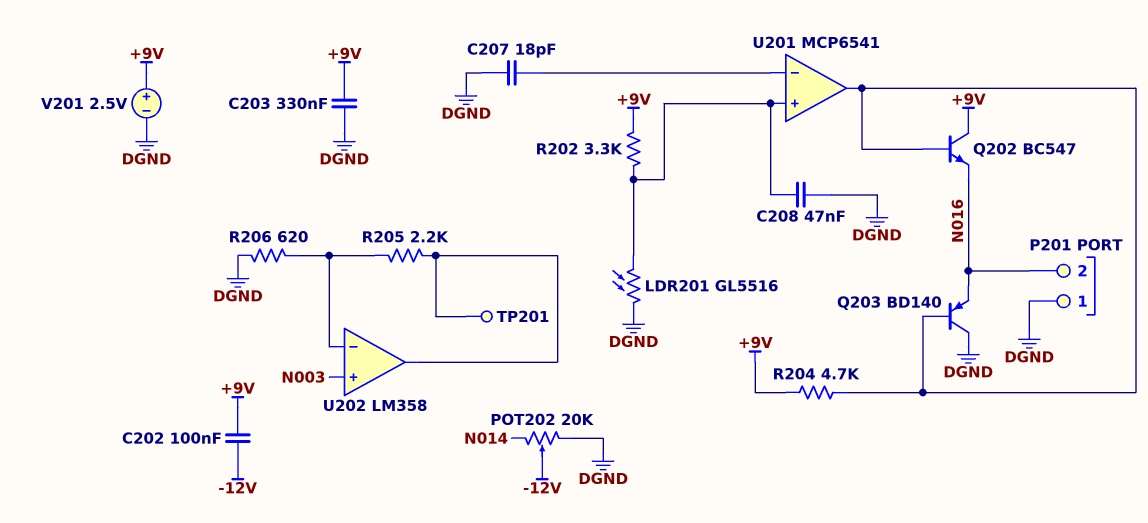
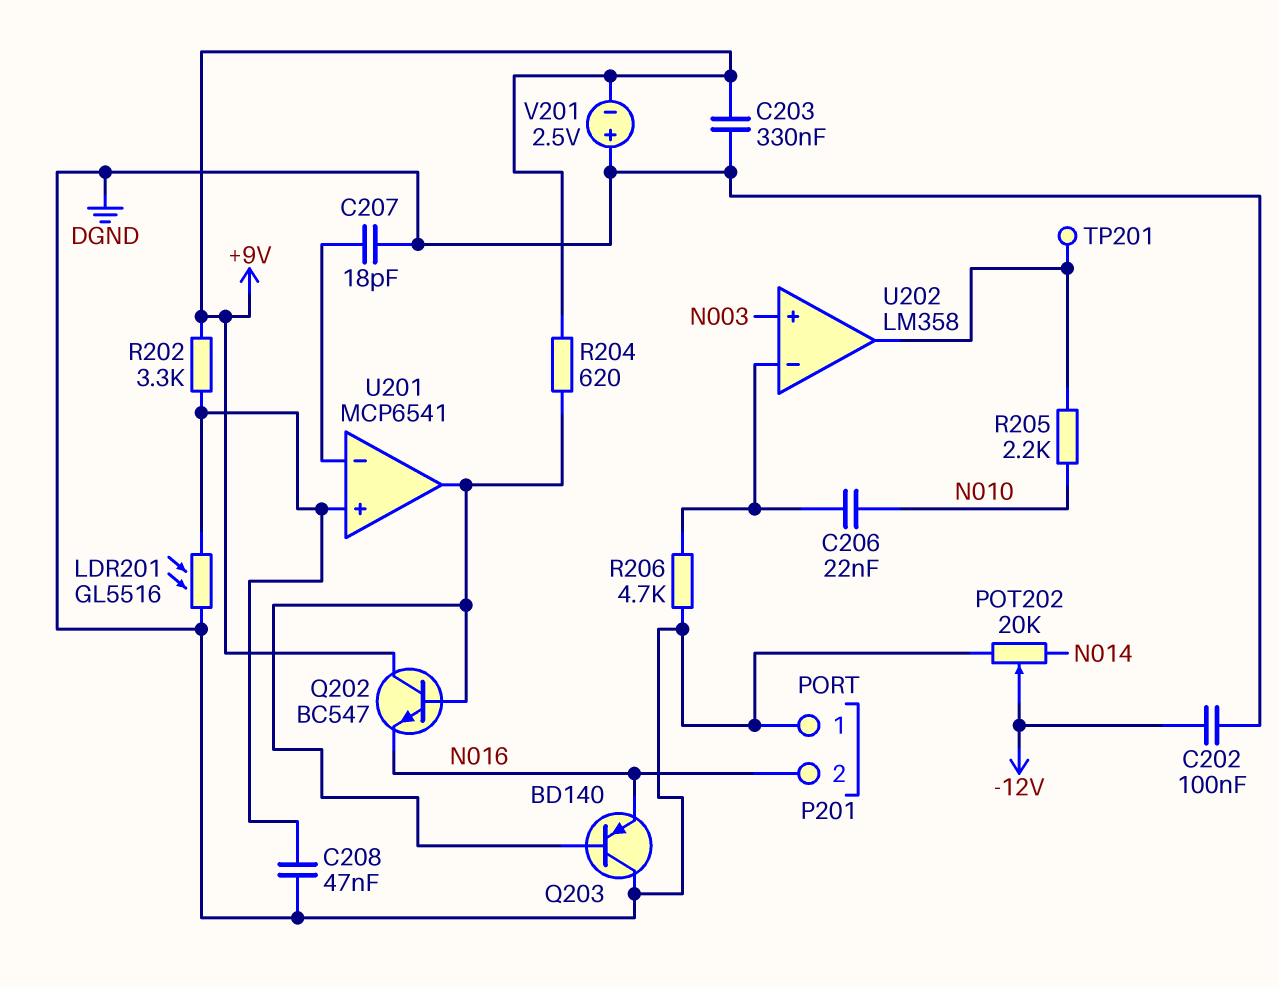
C202: 100nF (+9V, -12V) -> 100nF (-12V, DGND)
C206: none -> 22nF (N010, U202/in-)
R204: 4.7k (+9V, U201/out) -> 620 (+9V, U201/out)
R205: 2.2k (U202/in-, U202/out) -> 2.2k (N010, U202/out)
R206: 620 (DGND, U202/in-) -> 4.7k (DGND, U202/in-)
V201: 2.5V (plus +9V, minus DGND) -> 2.5V (plus DGND, minus +9V)

